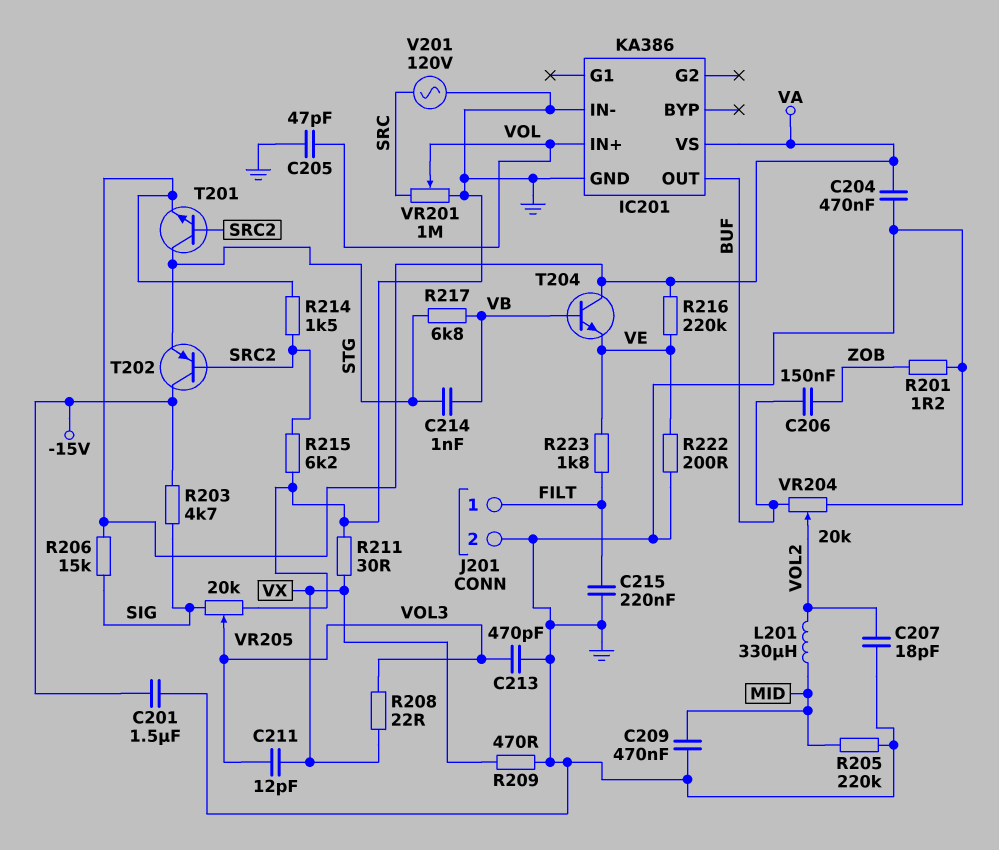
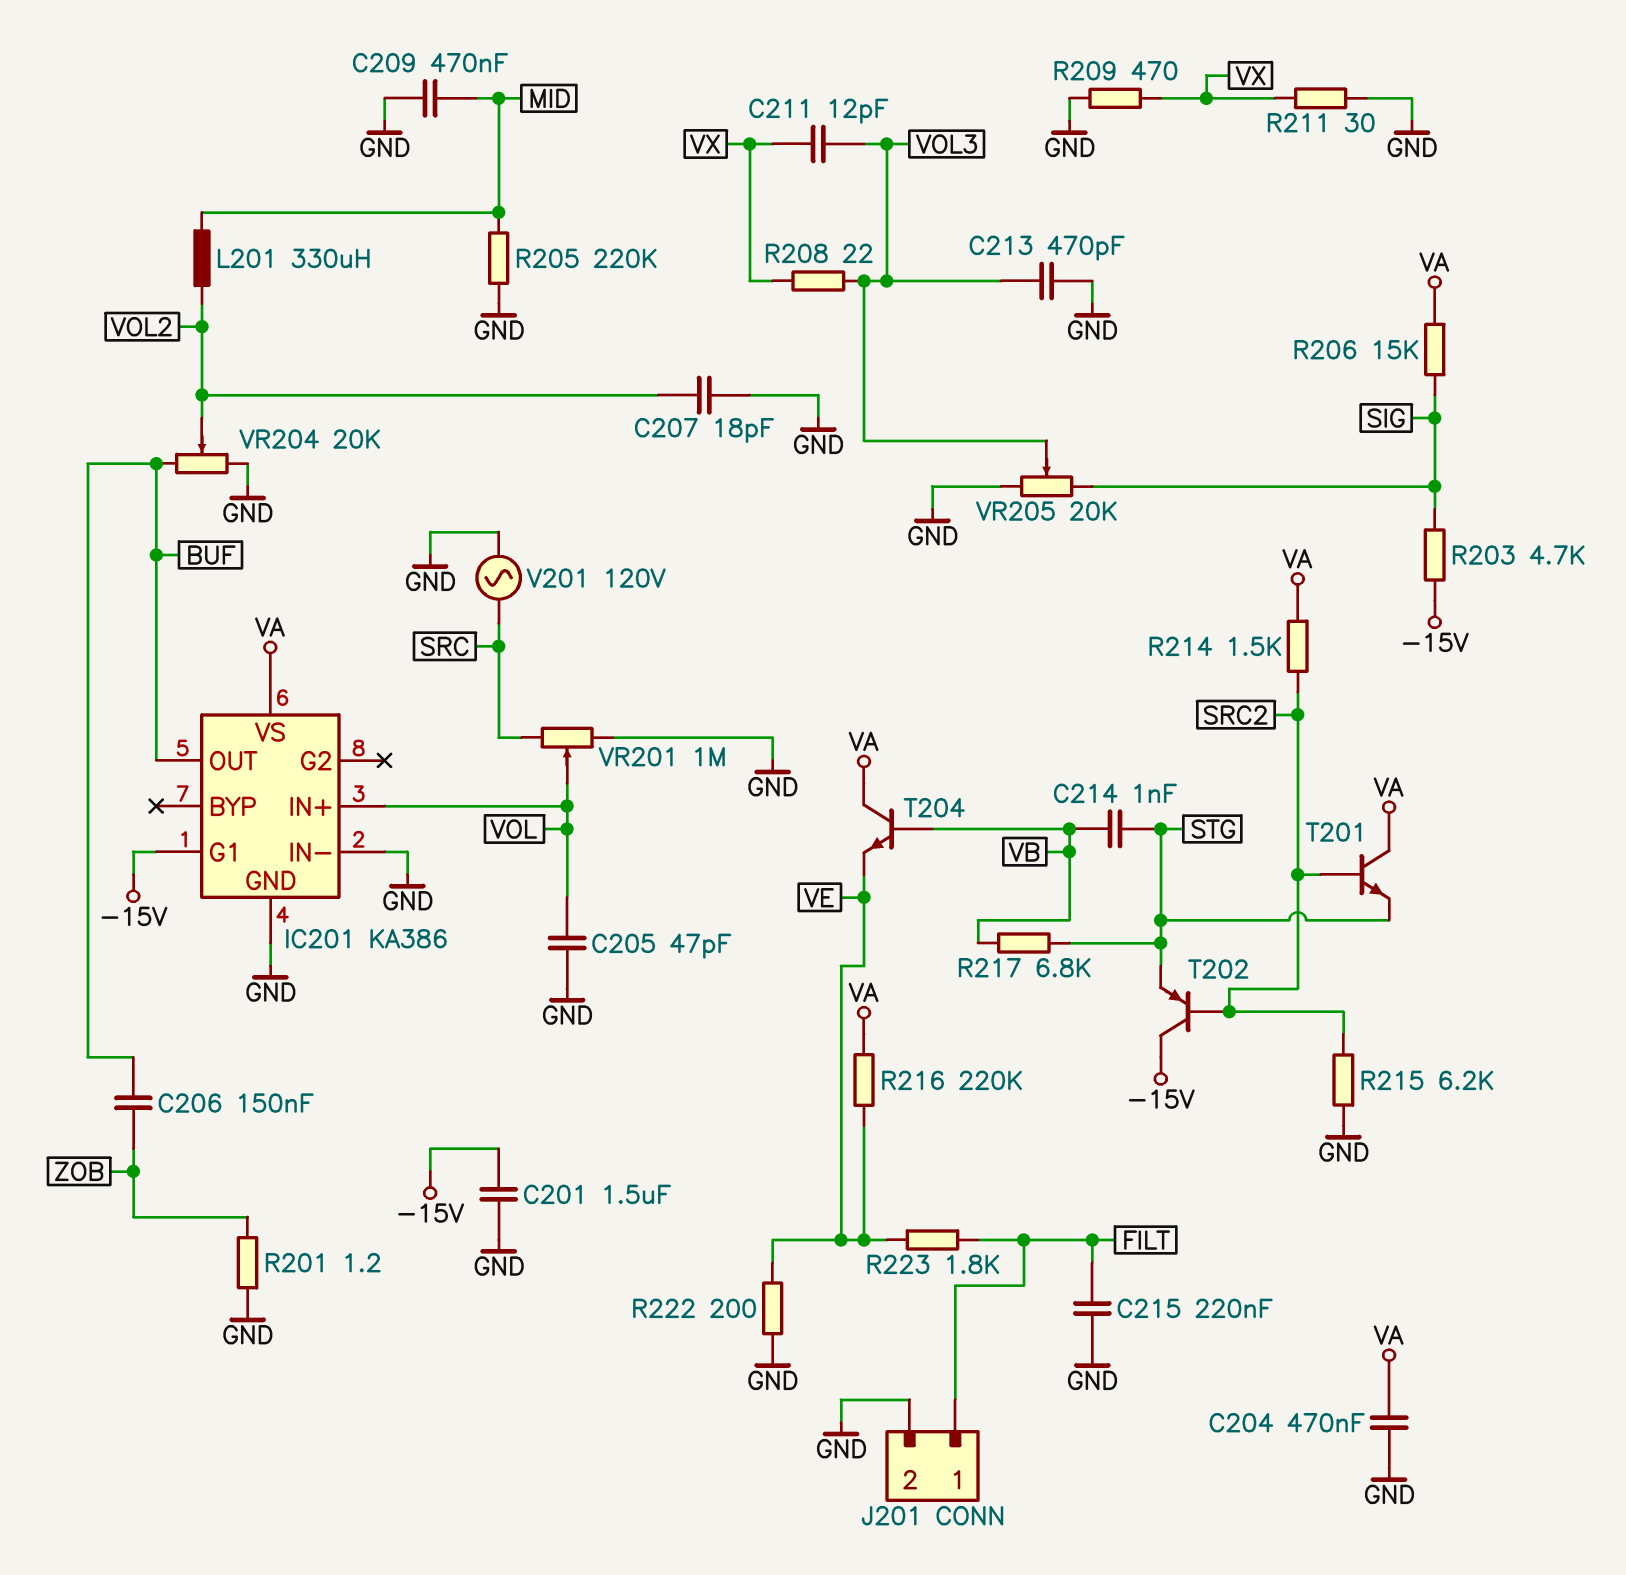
IC201 pin G1: none -> -15V
T201: NPN (B SRC2, C STG, E VA) -> NPN (B SRC2, C VA, E STG)

